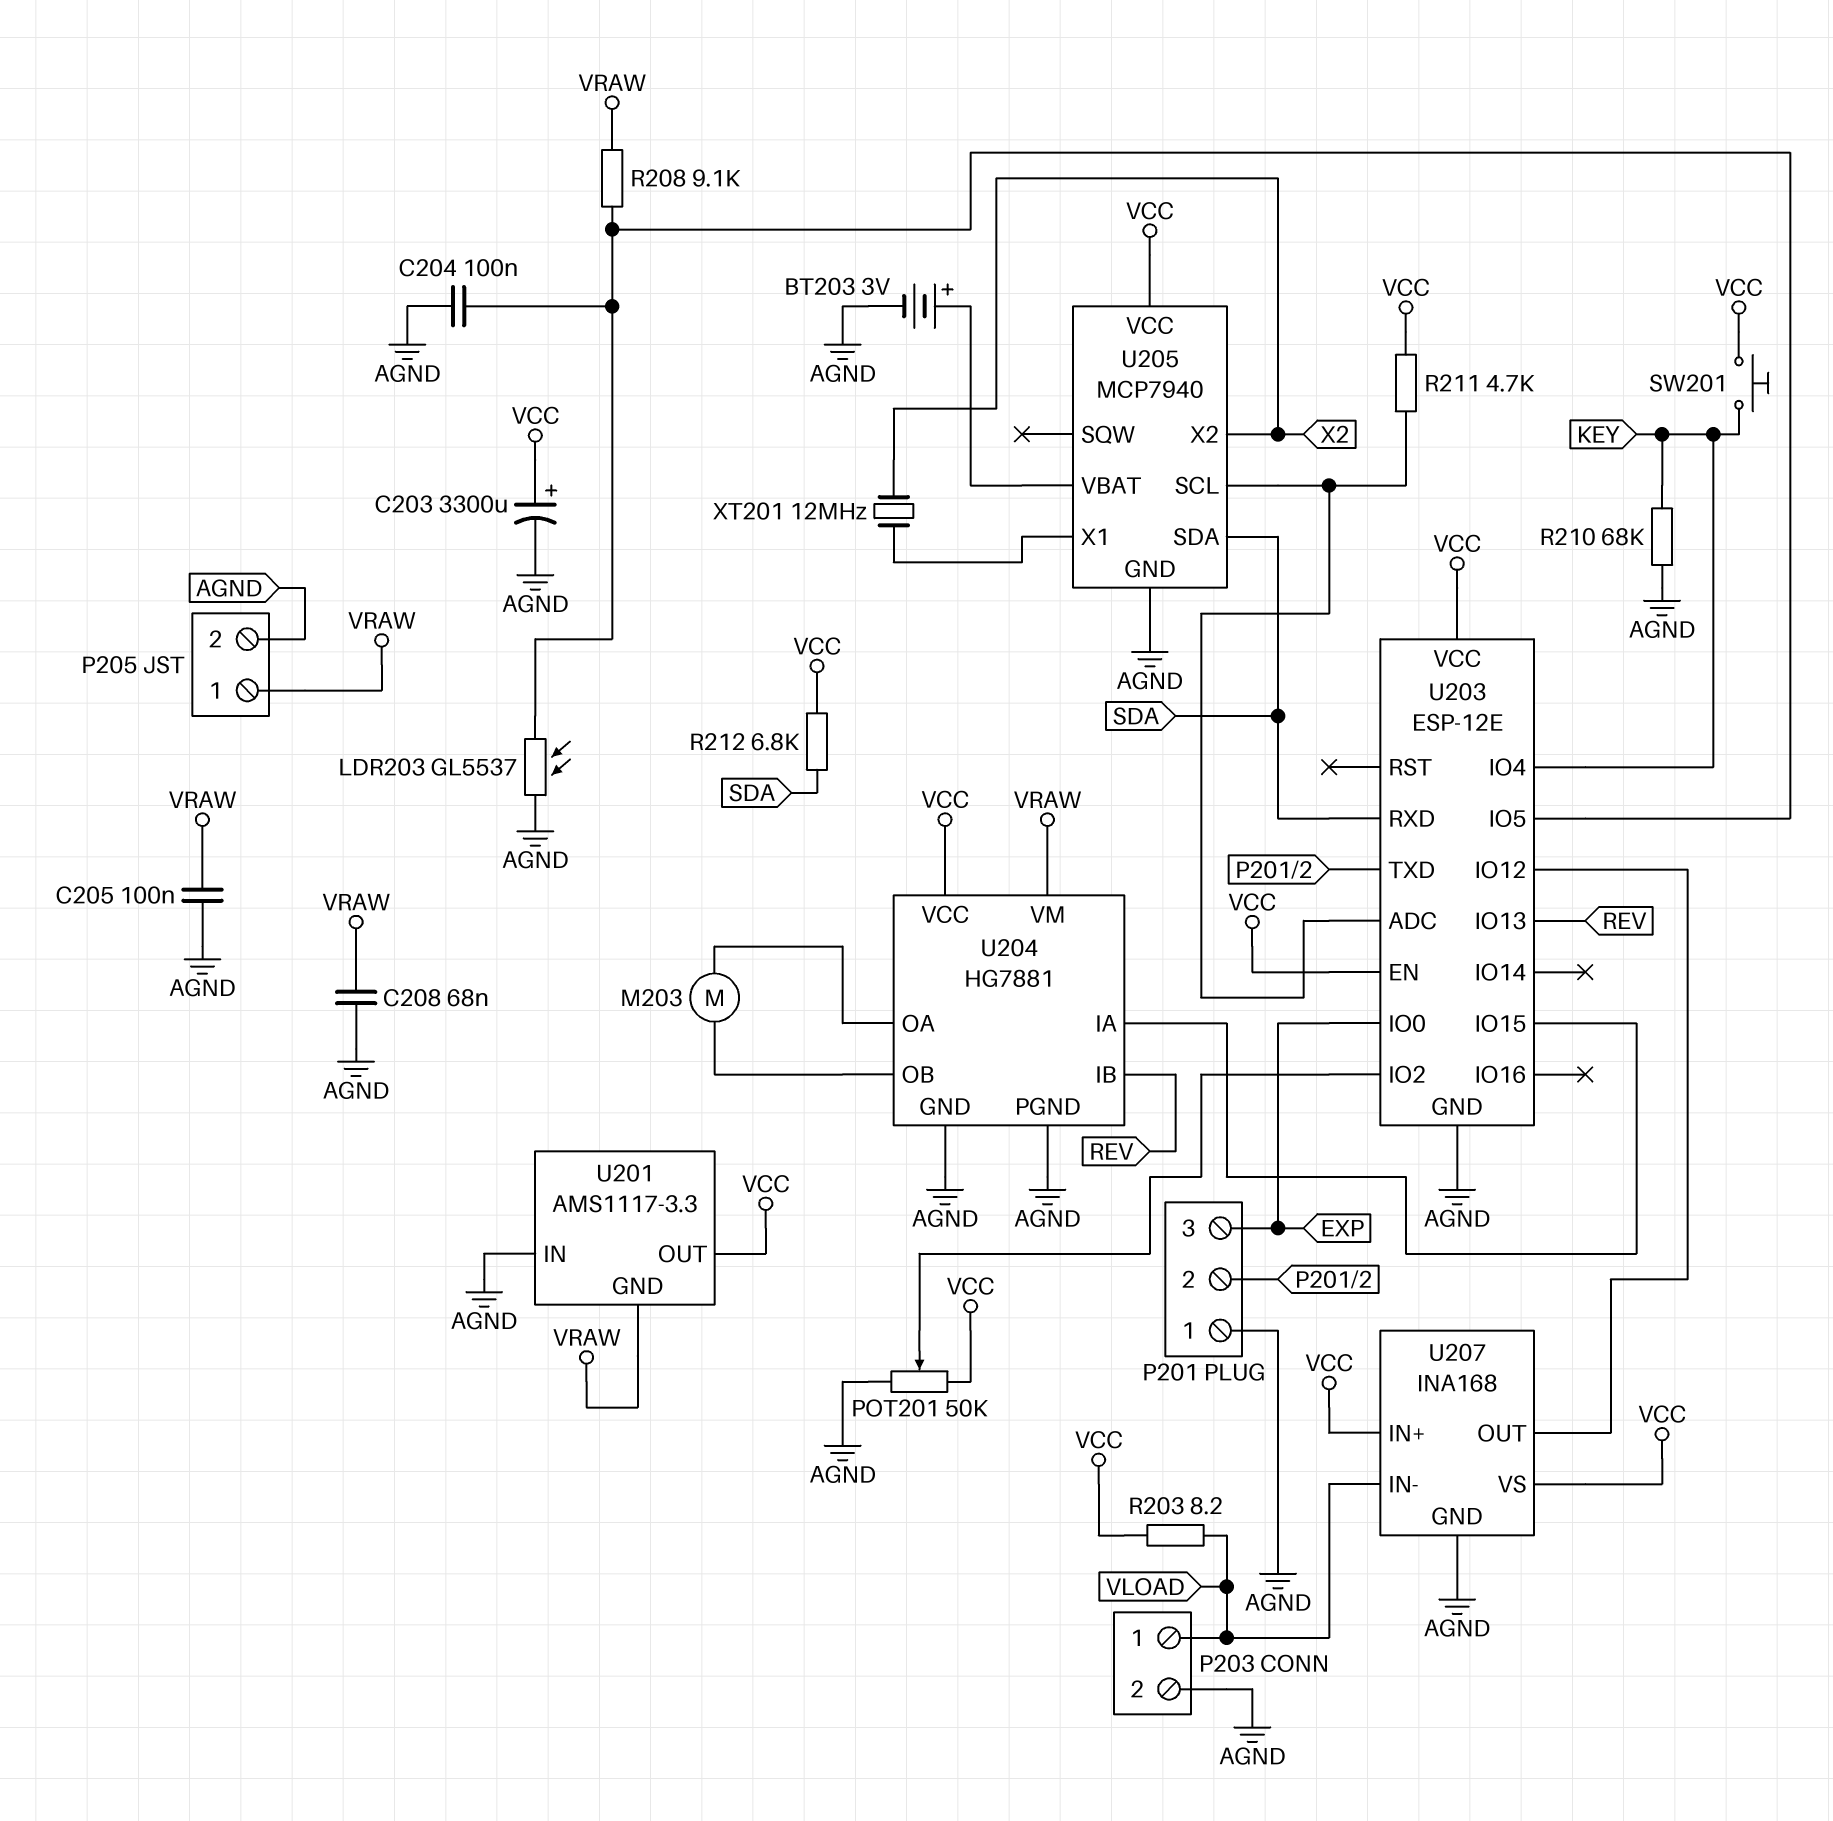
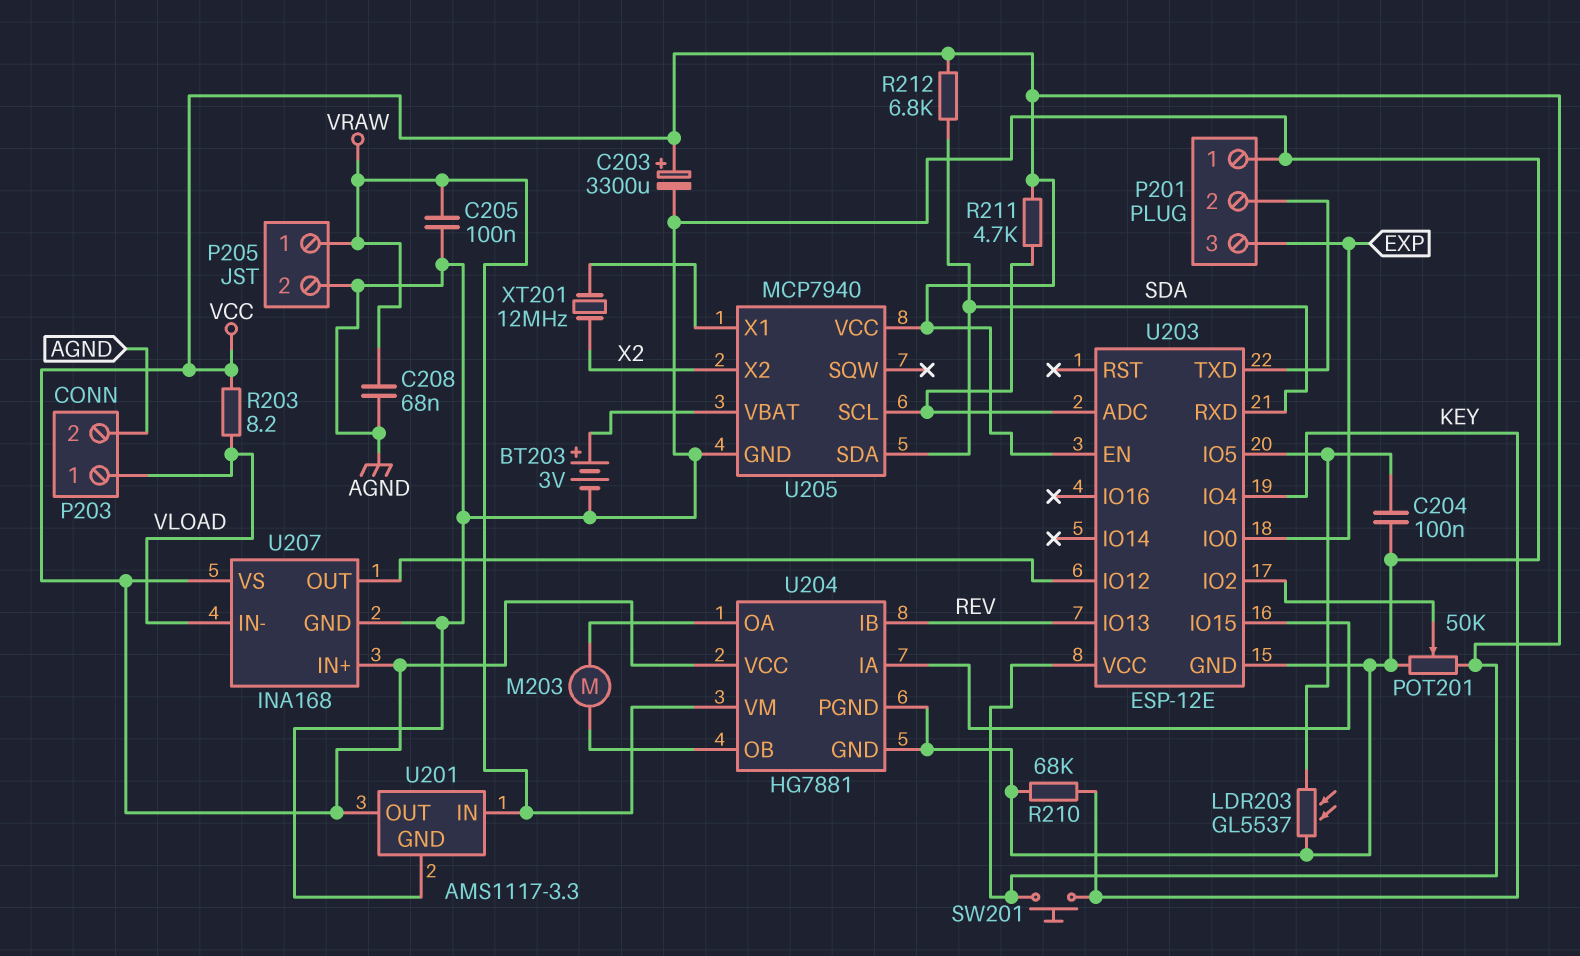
R208: 9.1k (U203/IO5, VRAW) -> none
U201 pin GND: VRAW -> AGND
U201 pin IN: AGND -> VRAW

